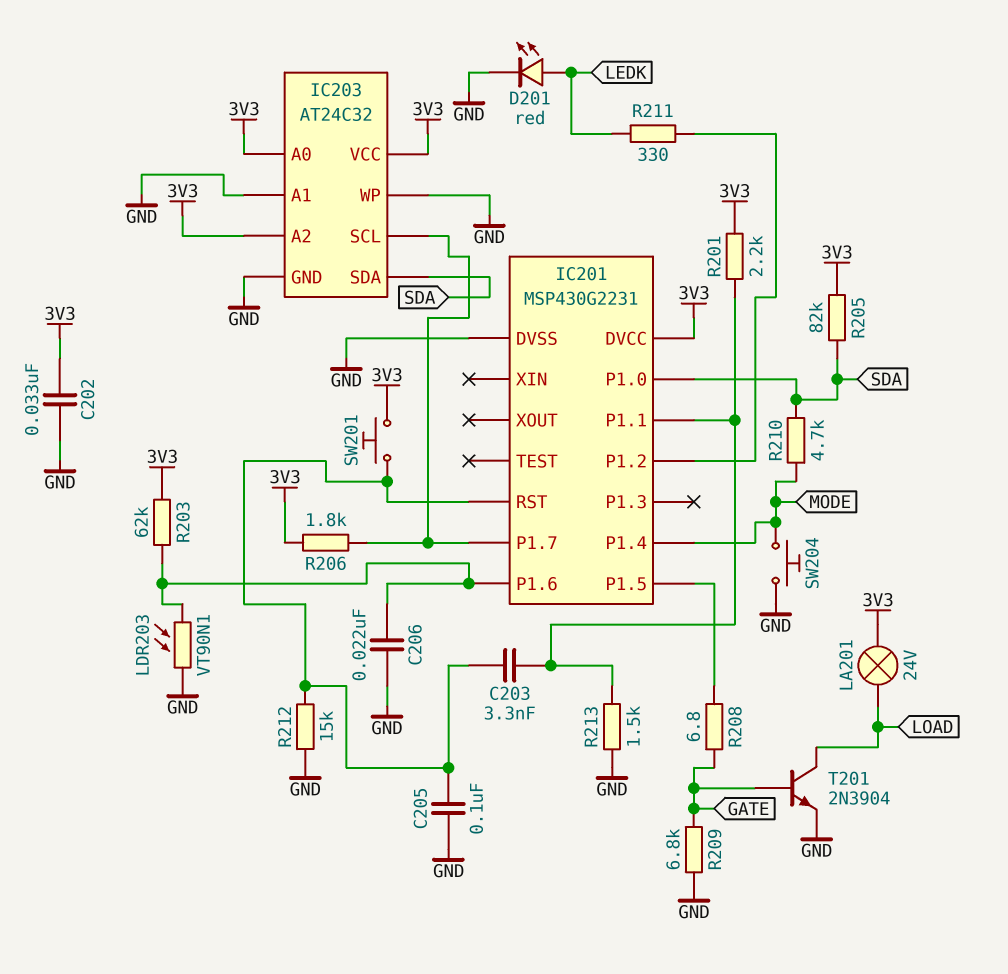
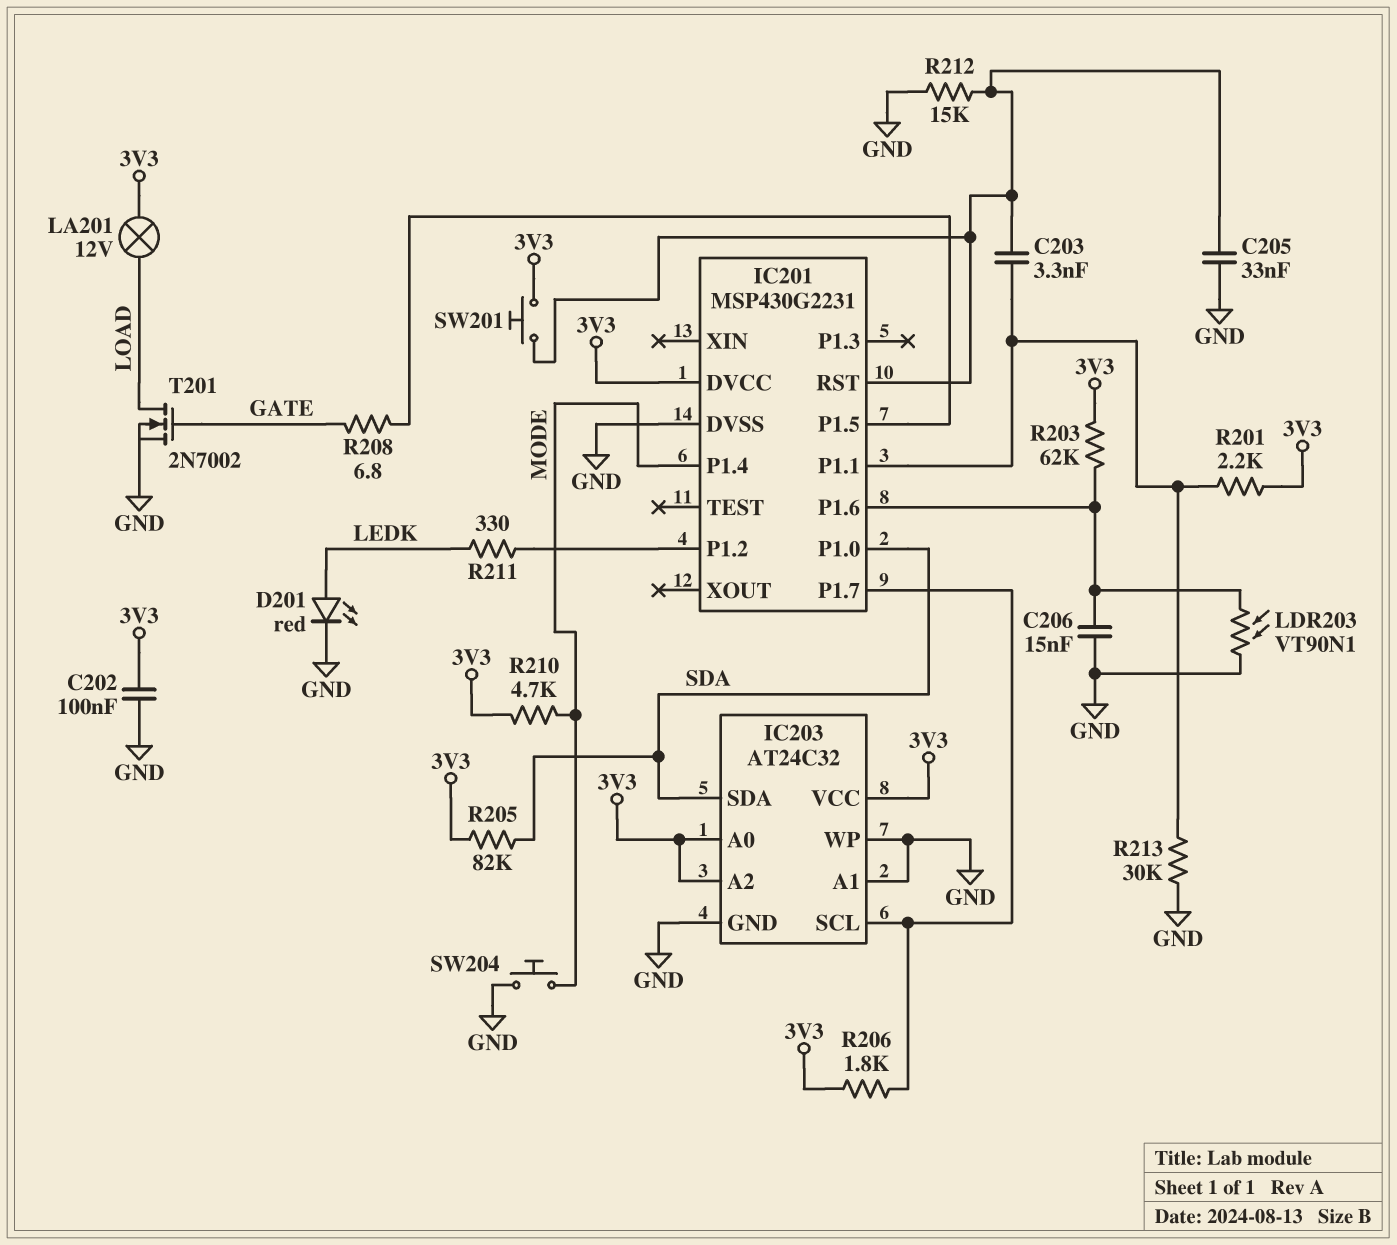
C202: 33nF (3V3, GND) -> 100nF (3V3, GND)
C205: 100nF (GND, IC201/RST) -> 33nF (GND, IC201/RST)
C206: 22nF (GND, IC201/P1.6) -> 15nF (GND, IC201/P1.6)
LA201: lamp 24V (3V3, LOAD) -> lamp 12V (3V3, LOAD)
R209: 6.8k (GATE, GND) -> none
R210: 4.7k (MODE, SDA) -> 4.7k (3V3, MODE)
R213: 1.5k (GND, IC201/P1.1) -> 30k (GND, IC201/P1.1)
T201: NPN 2N3904 (B GATE, C LOAD, E GND) -> NMOS 2N7002 (G GATE, D LOAD, S GND)

